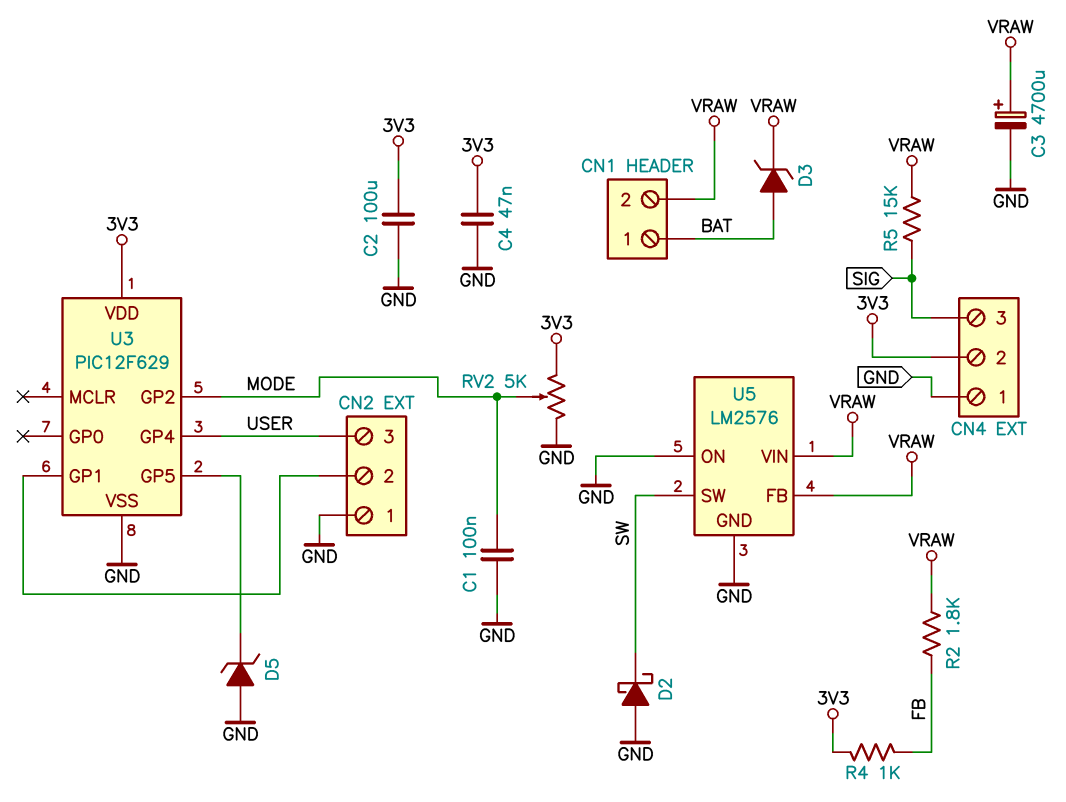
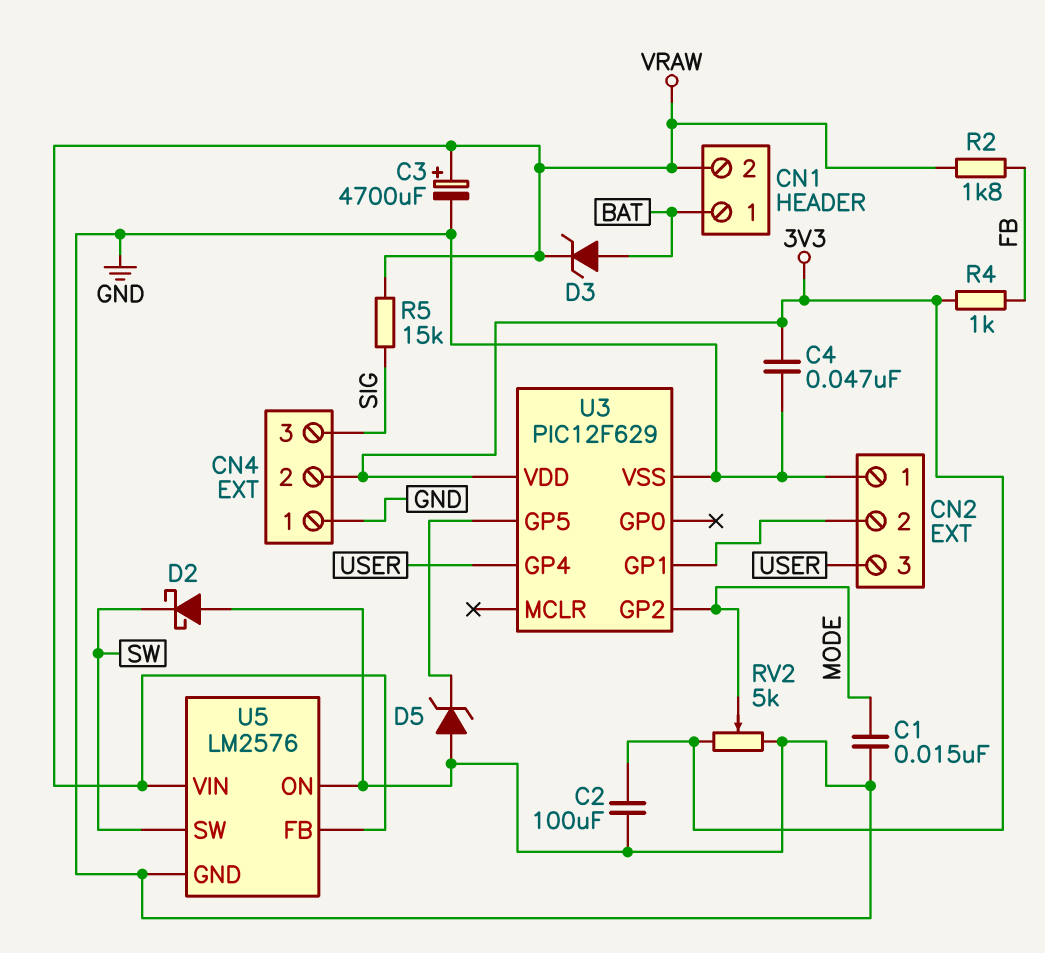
C1: 100nF (GND, MODE) -> 15nF (GND, MODE)

